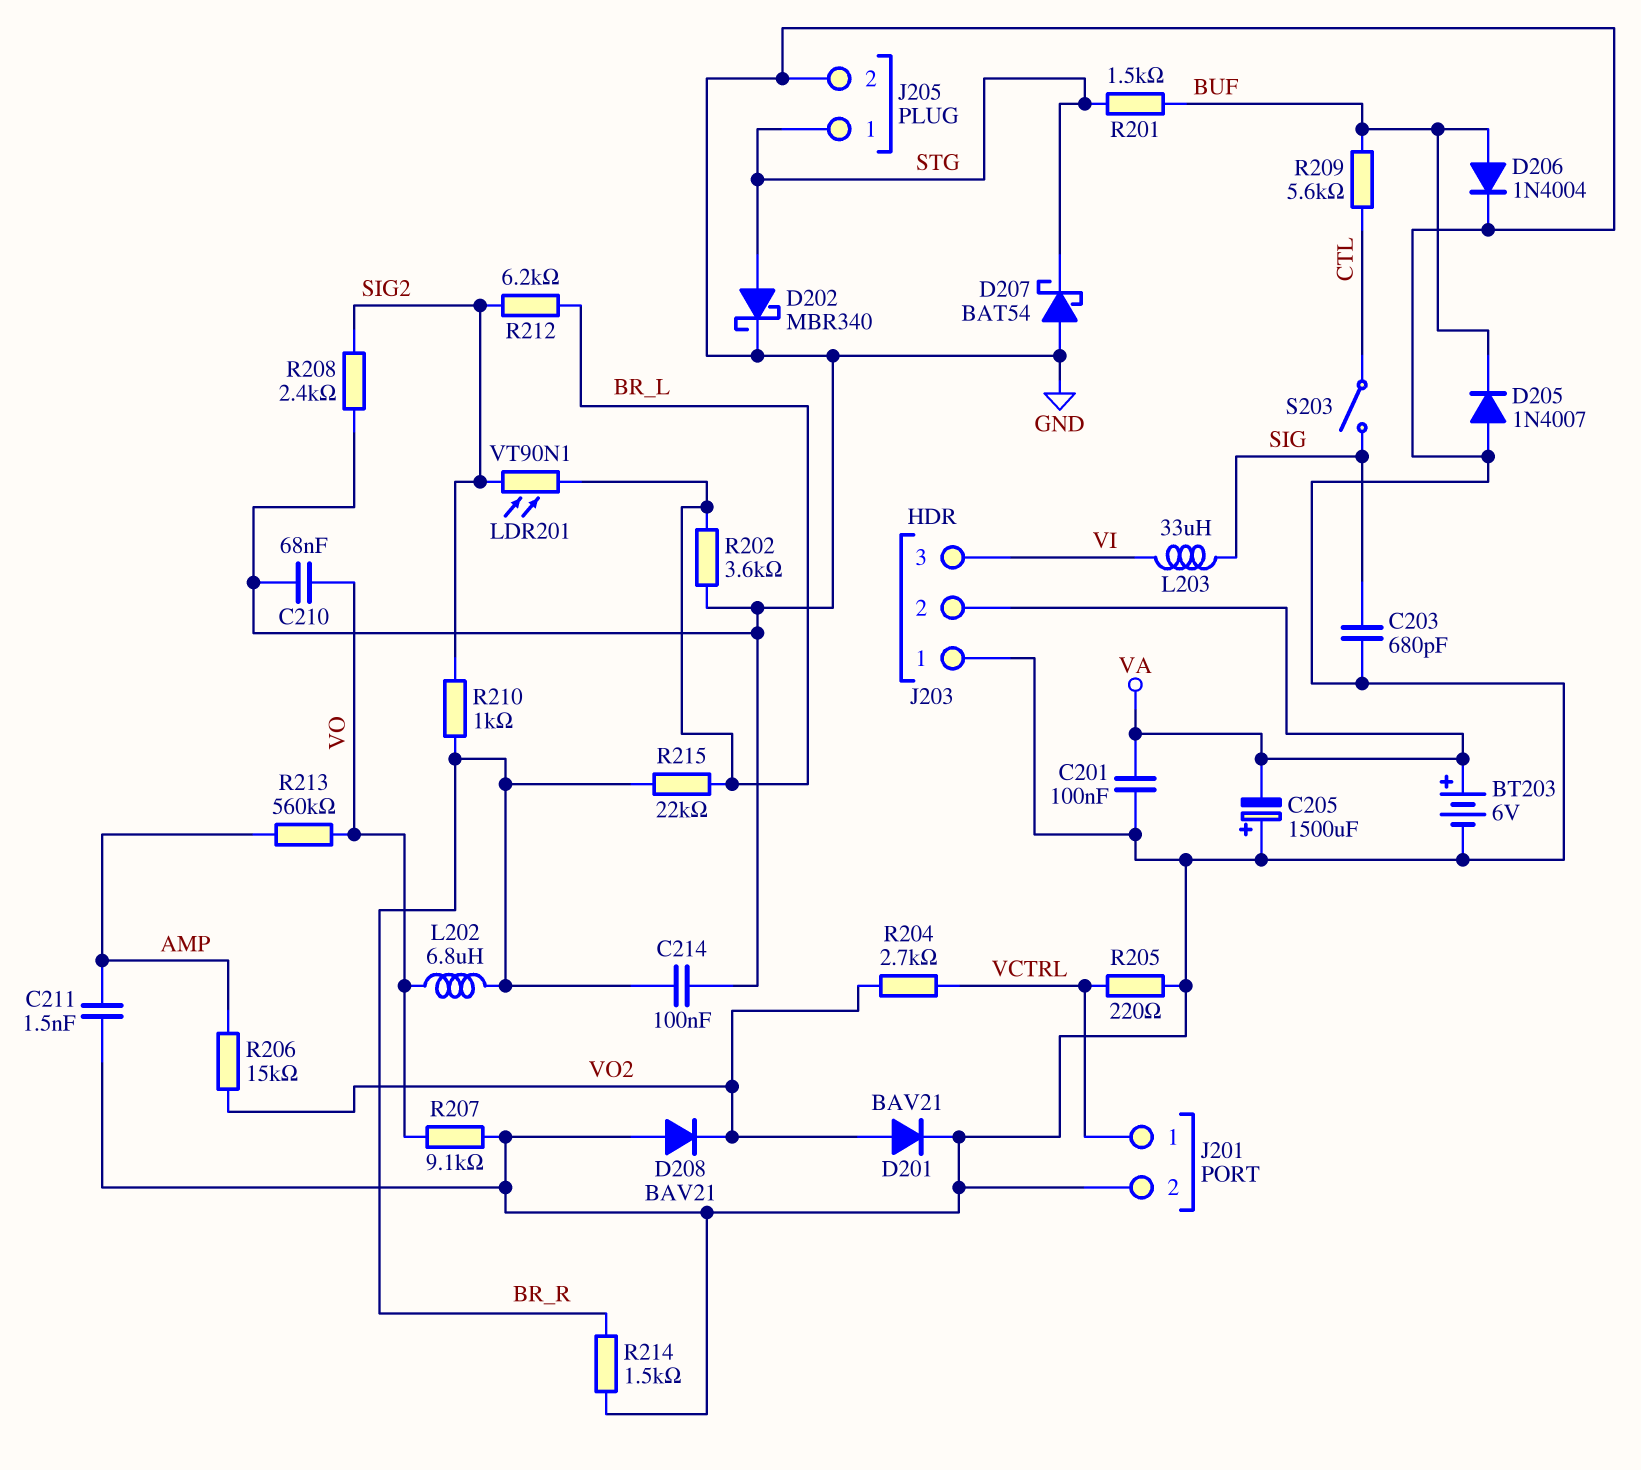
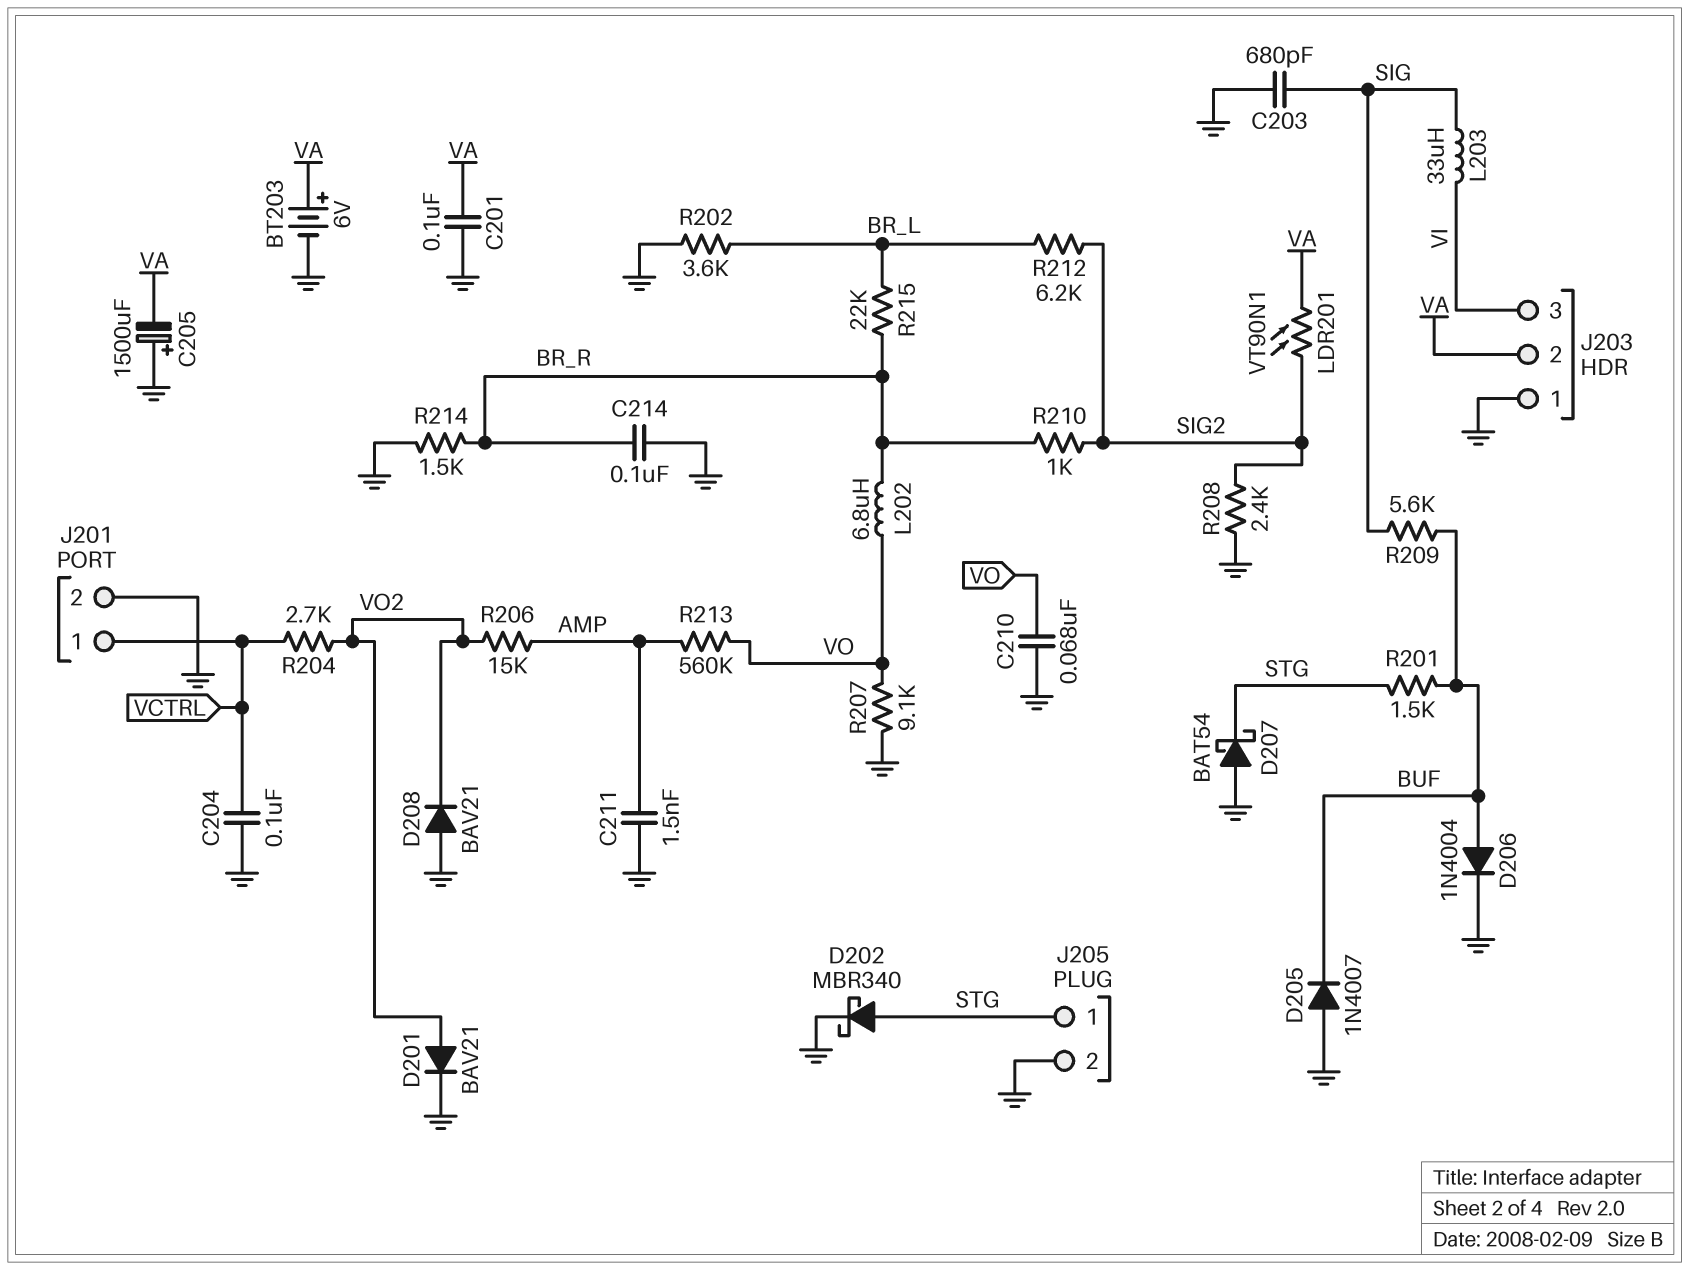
C204: none -> 100nF (GND, VCTRL)
LDR201: VT90N1 (BR_L, SIG2) -> VT90N1 (SIG2, VA)
R205: 220 (GND, VCTRL) -> none
R209: 5.6k (BUF, CTL) -> 5.6k (BUF, SIG)
S203: switch (CTL, SIG) -> none

